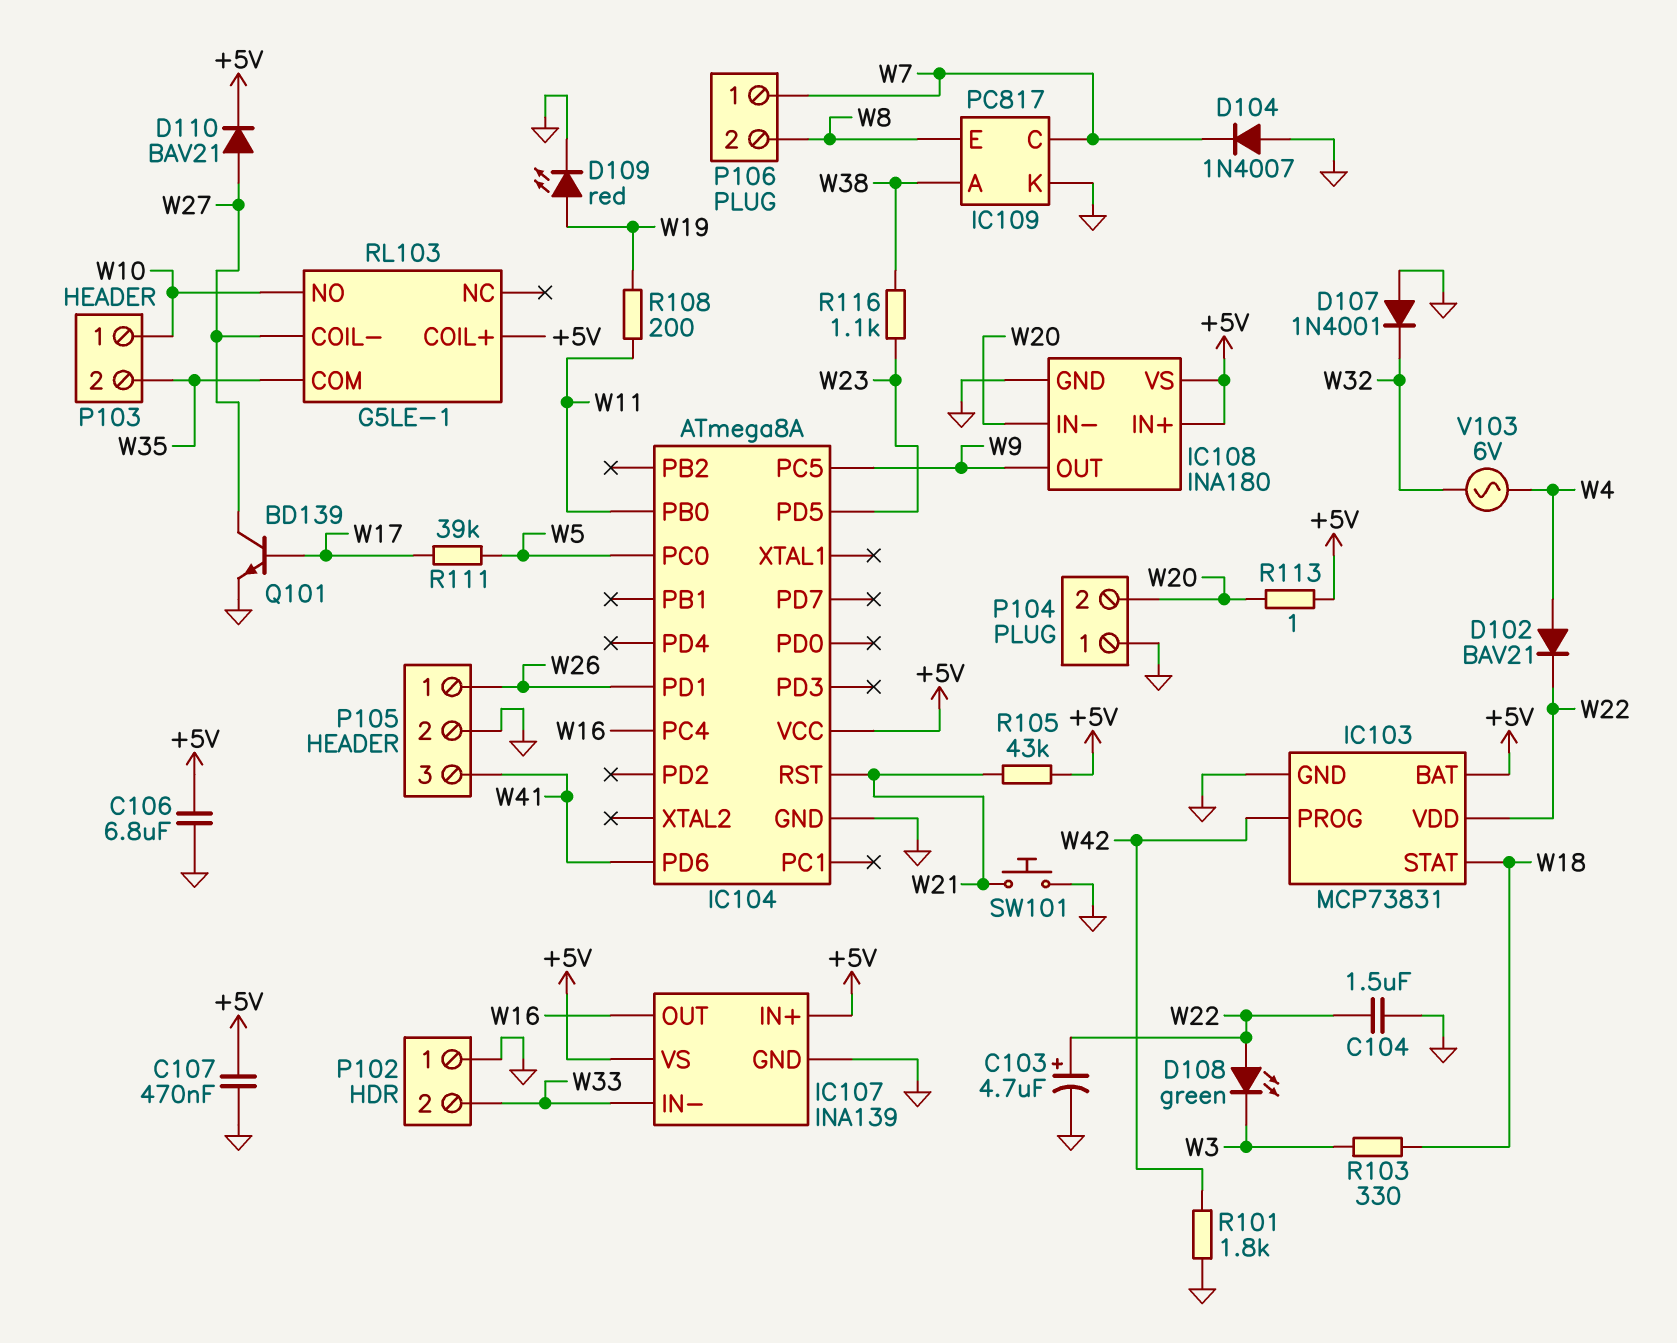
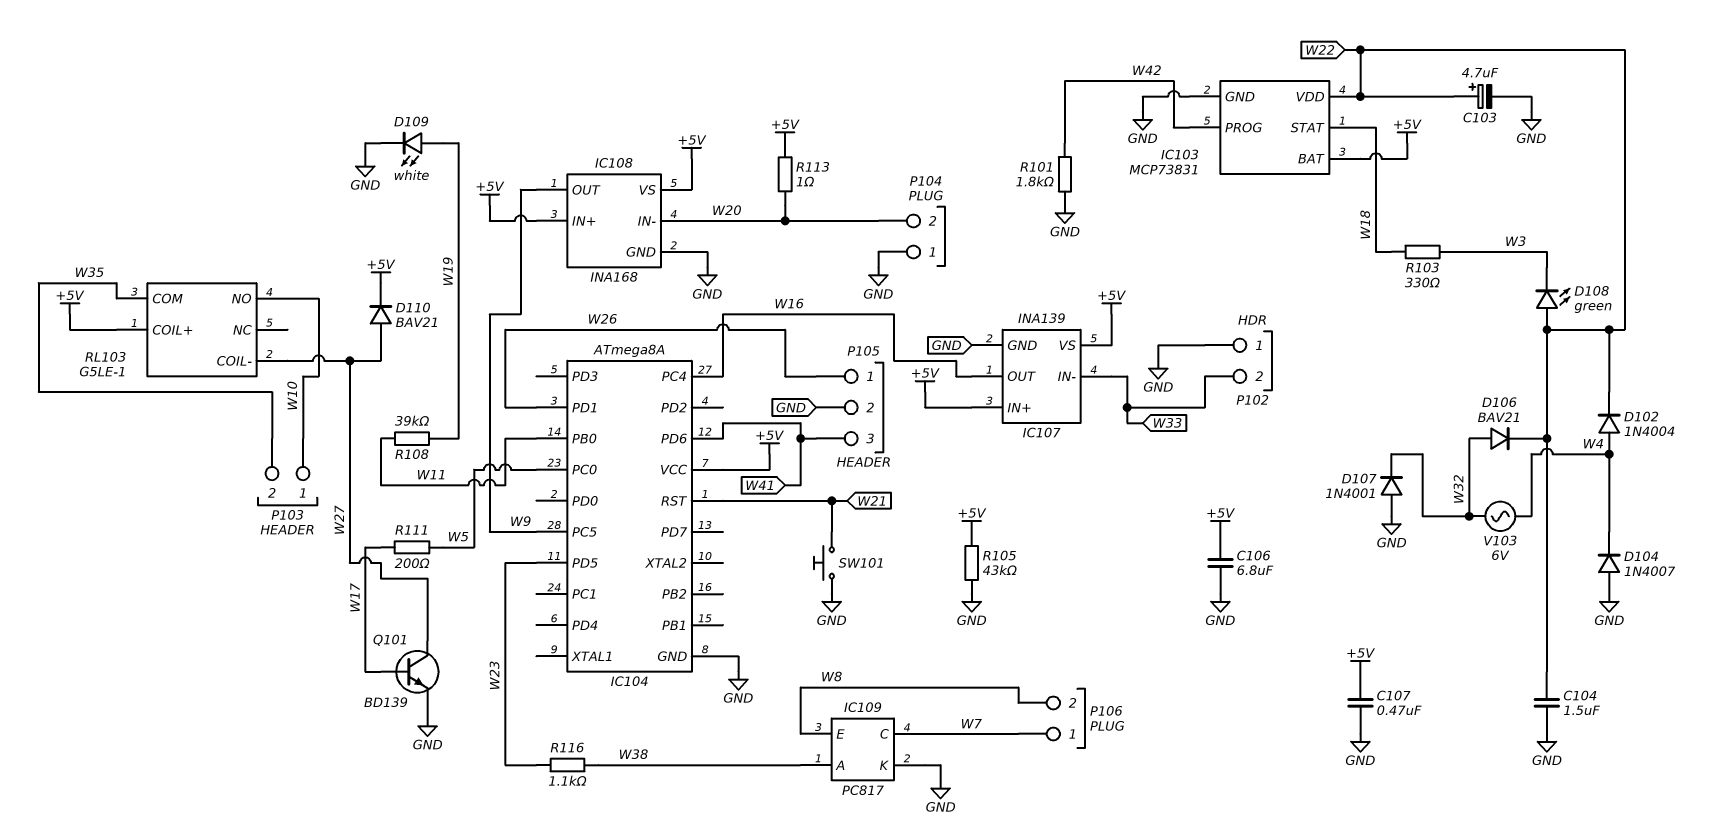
D102: diode BAV21 (A W4, K W22) -> diode 1N4004 (A W4, K W22)
D104: diode 1N4007 (A GND, K W7) -> diode 1N4007 (A GND, K W4)
D106: none -> diode BAV21 (A W32, K W22)
D109: LED red (A W19, K GND) -> LED white (A W19, K GND)
IC108: INA180 -> INA168
R105: 43k (+5V, W21) -> 43k (+5V, GND)
R108: 200 (W11, W19) -> 39k (W11, W19)
R111: 39k (W5, W17) -> 200 (W5, W17)

